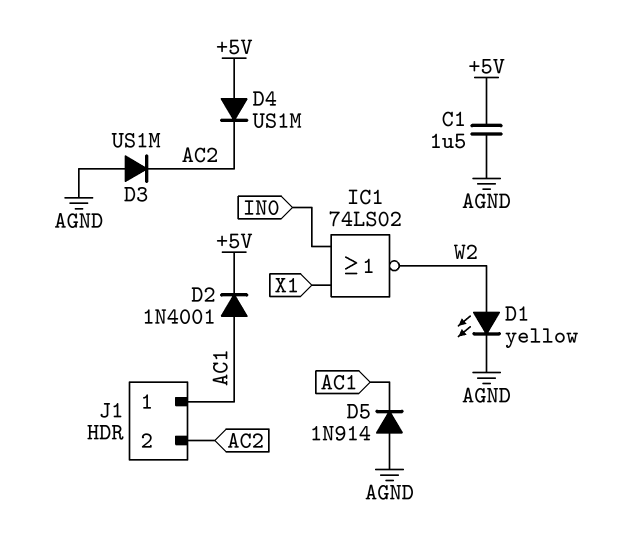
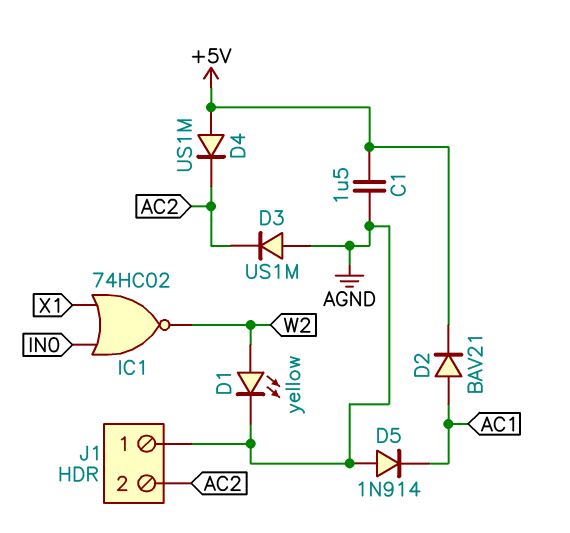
D2: diode 1N4001 (A AC1, K +5V) -> diode BAV21 (A AC1, K +5V)
IC1: NOR 74LS02 (in IN0, in X1, out W2) -> NOR 74HC02 (in IN0, in X1, out W2)
J1 pin 1: AC1 -> AGND

